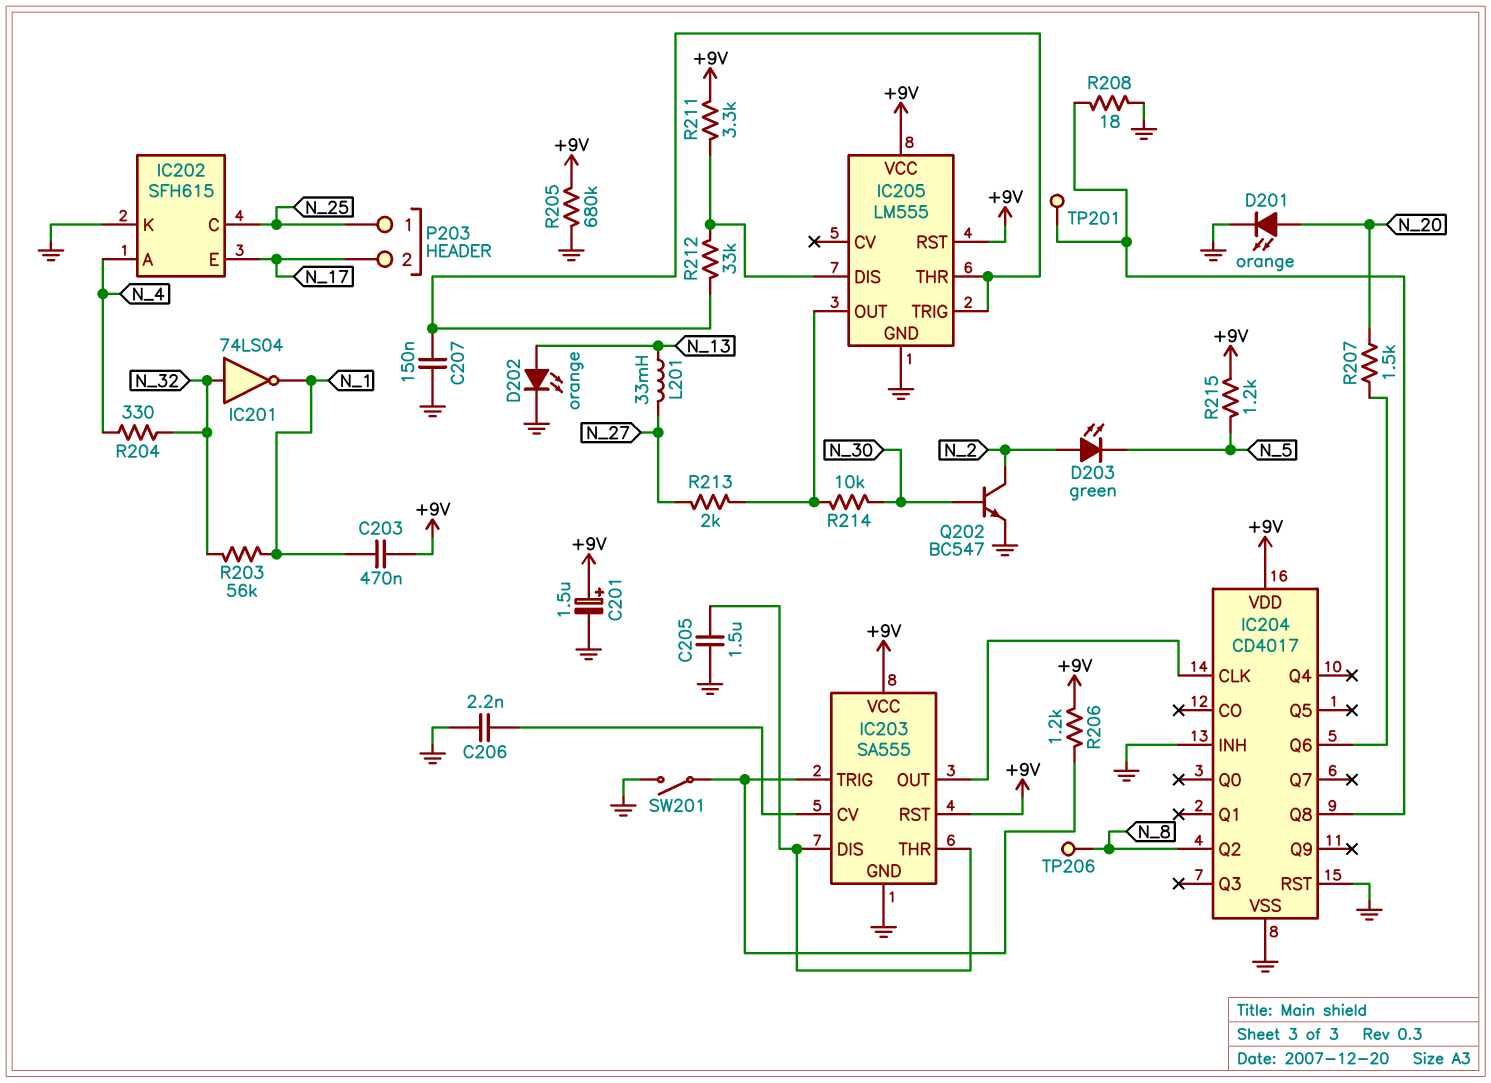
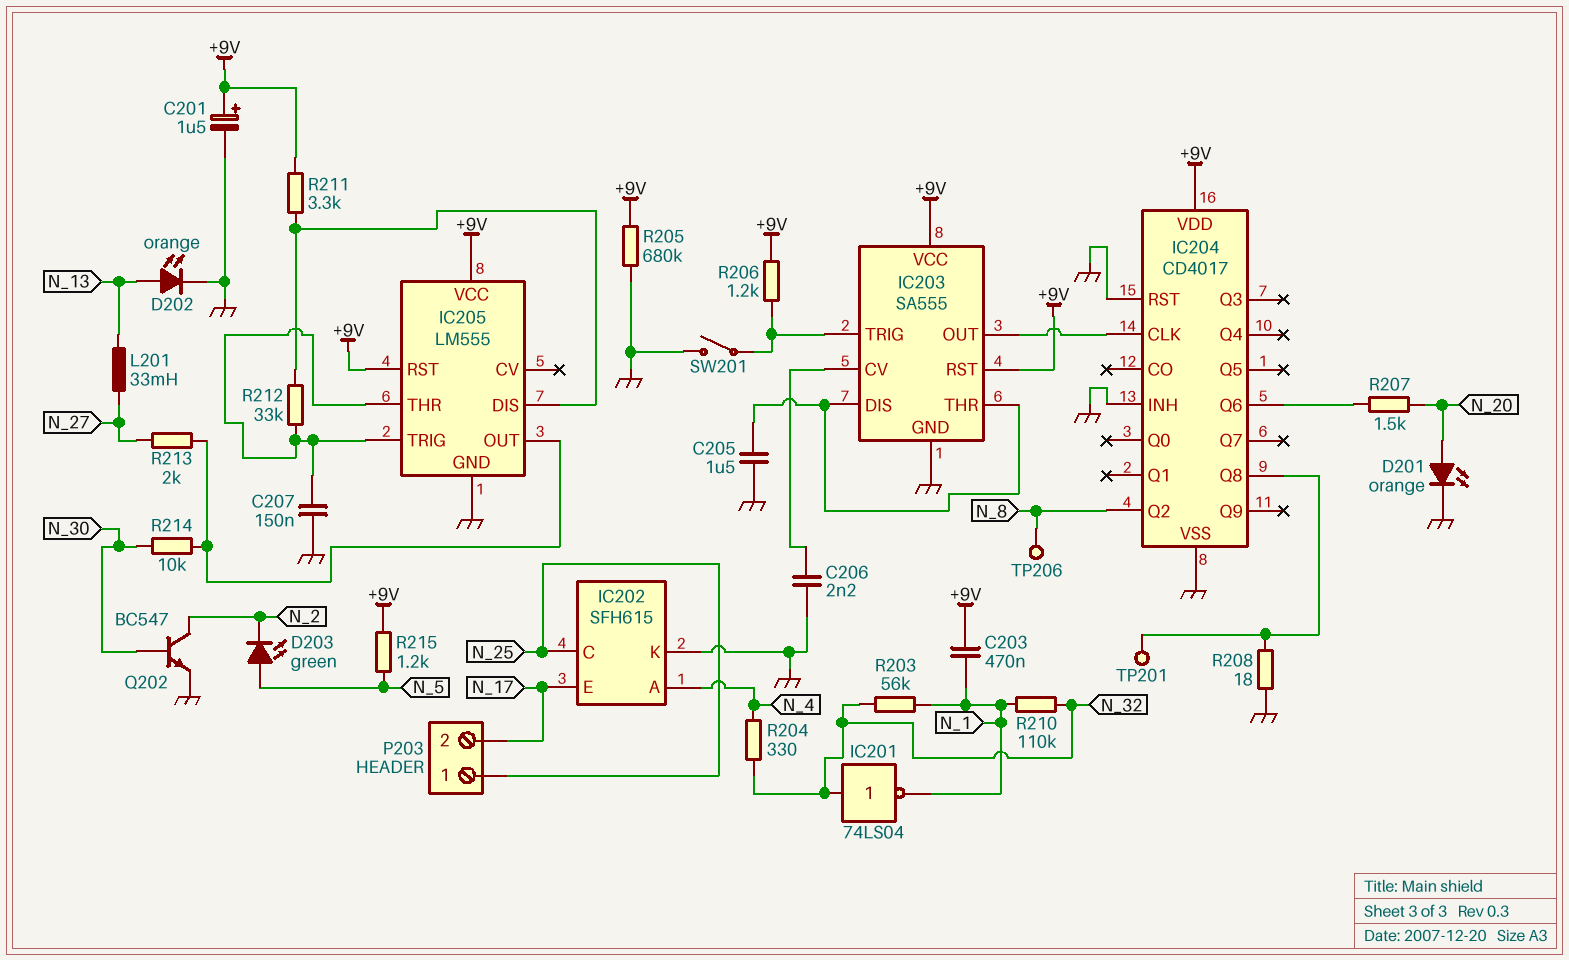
D203: LED green (A N_2, K N_5) -> LED green (A N_5, K N_2)
R210: none -> 110k (N_1, N_32)

